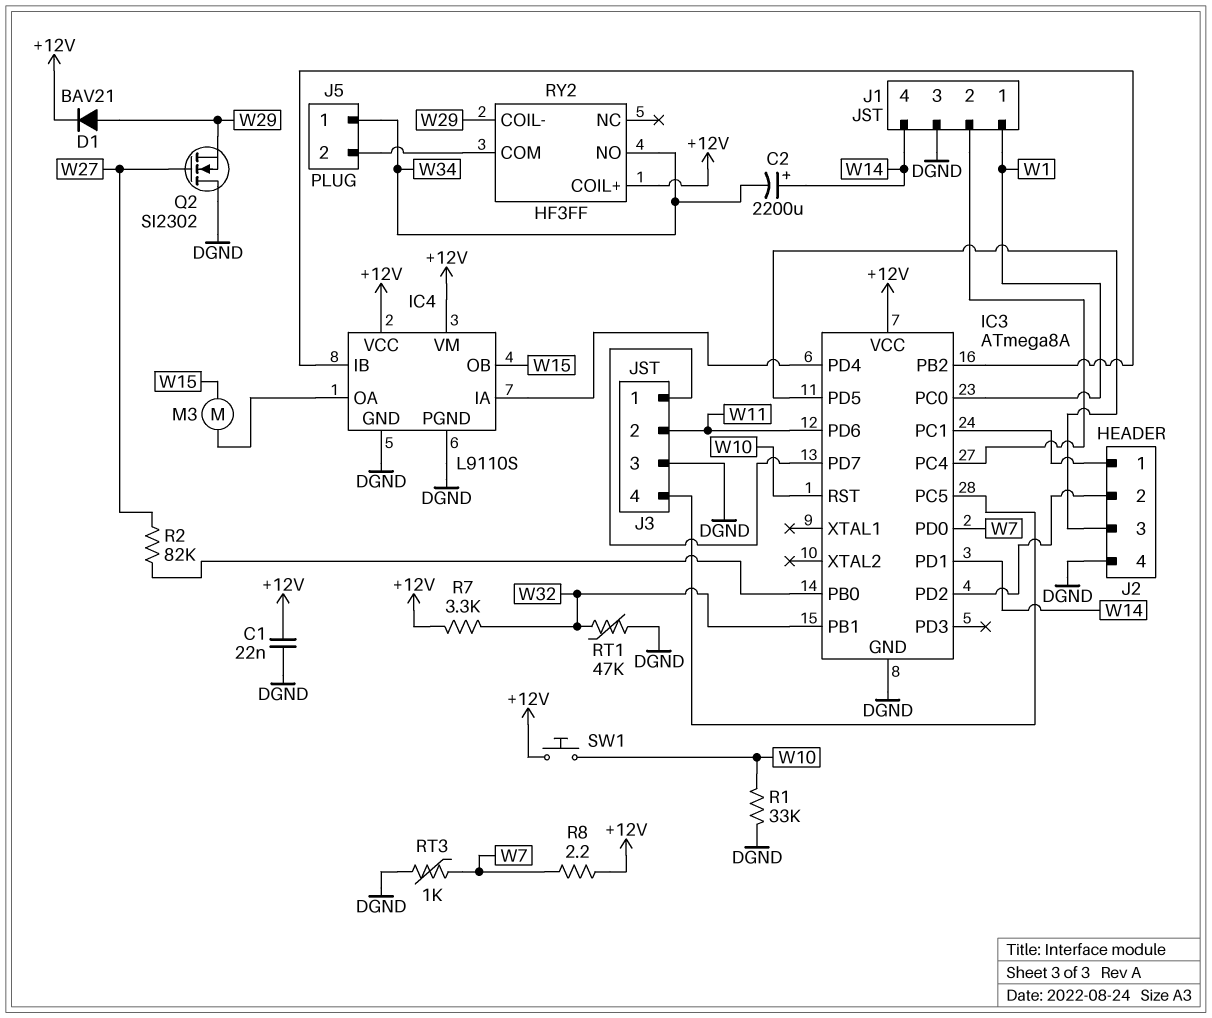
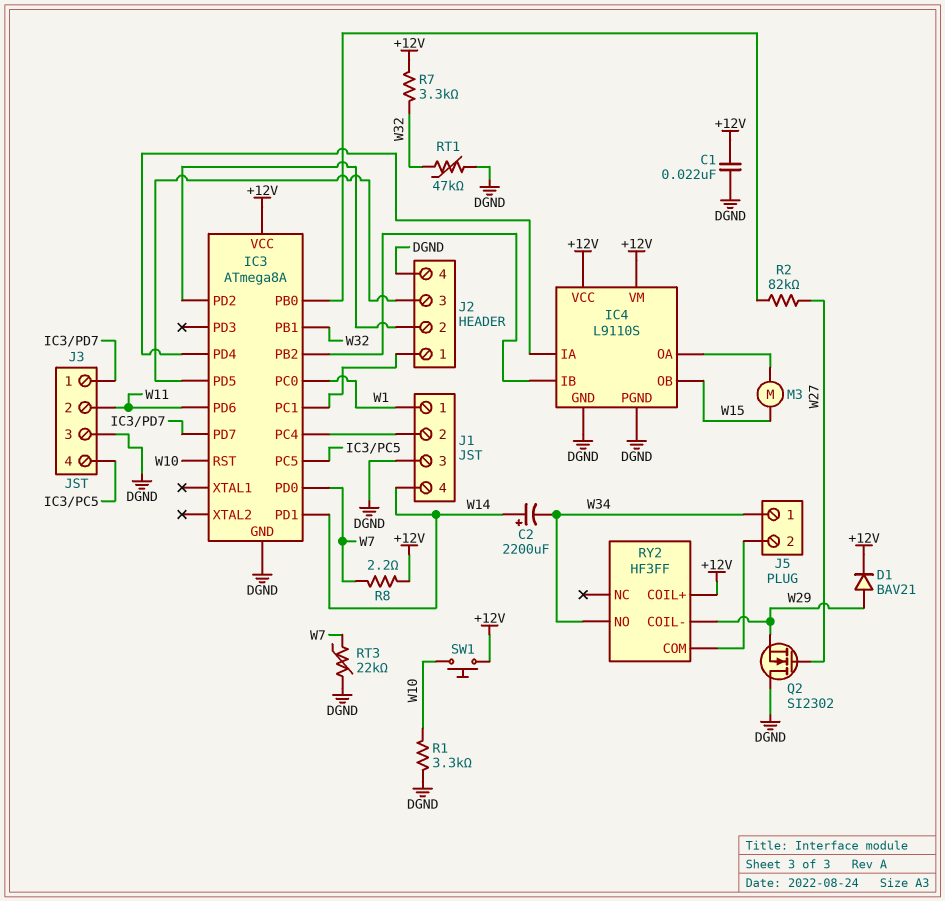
R1: 33k (DGND, W10) -> 3.3k (DGND, W10)
RT3: 1k (DGND, W7) -> 22k (DGND, W7)

